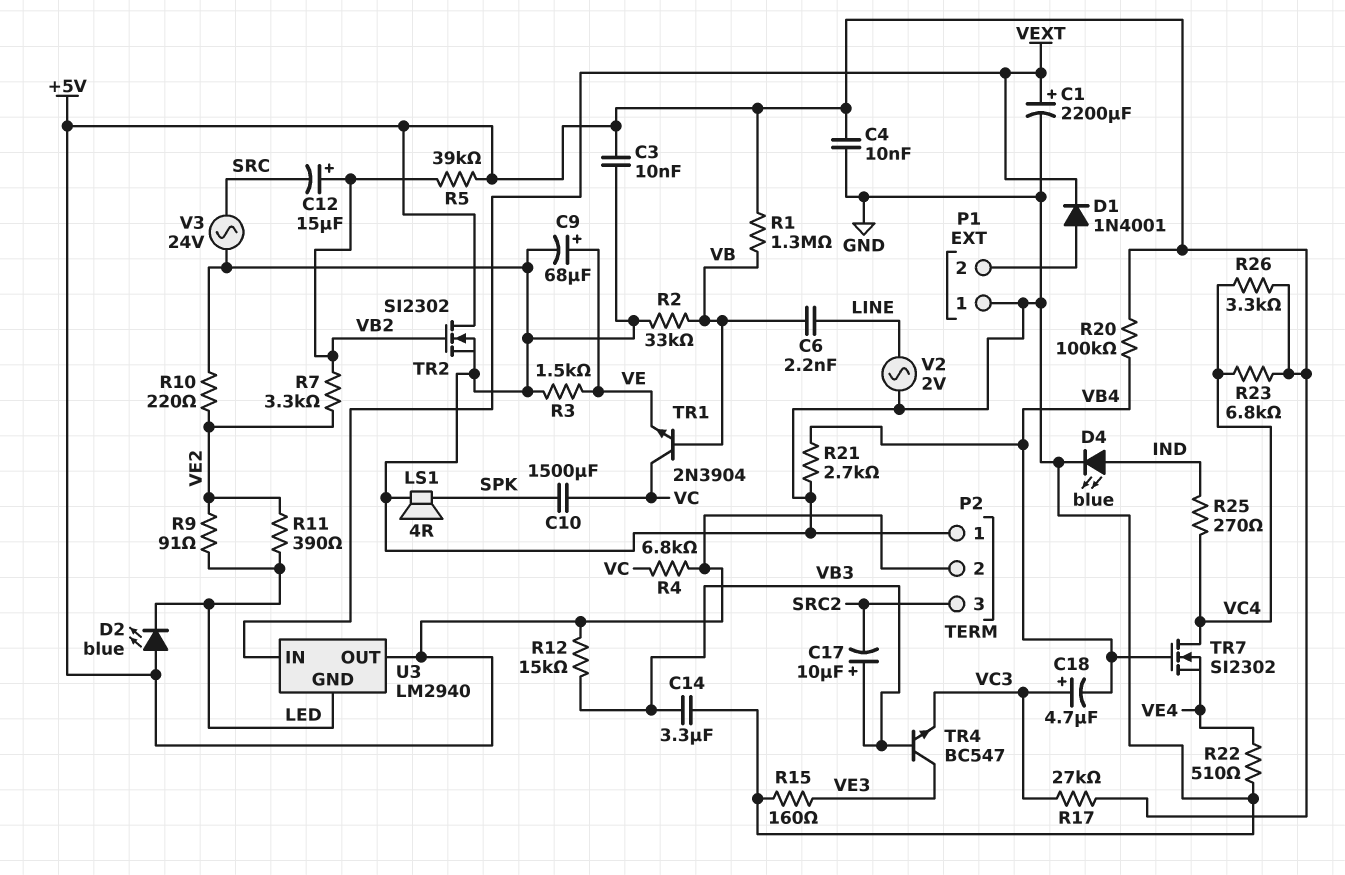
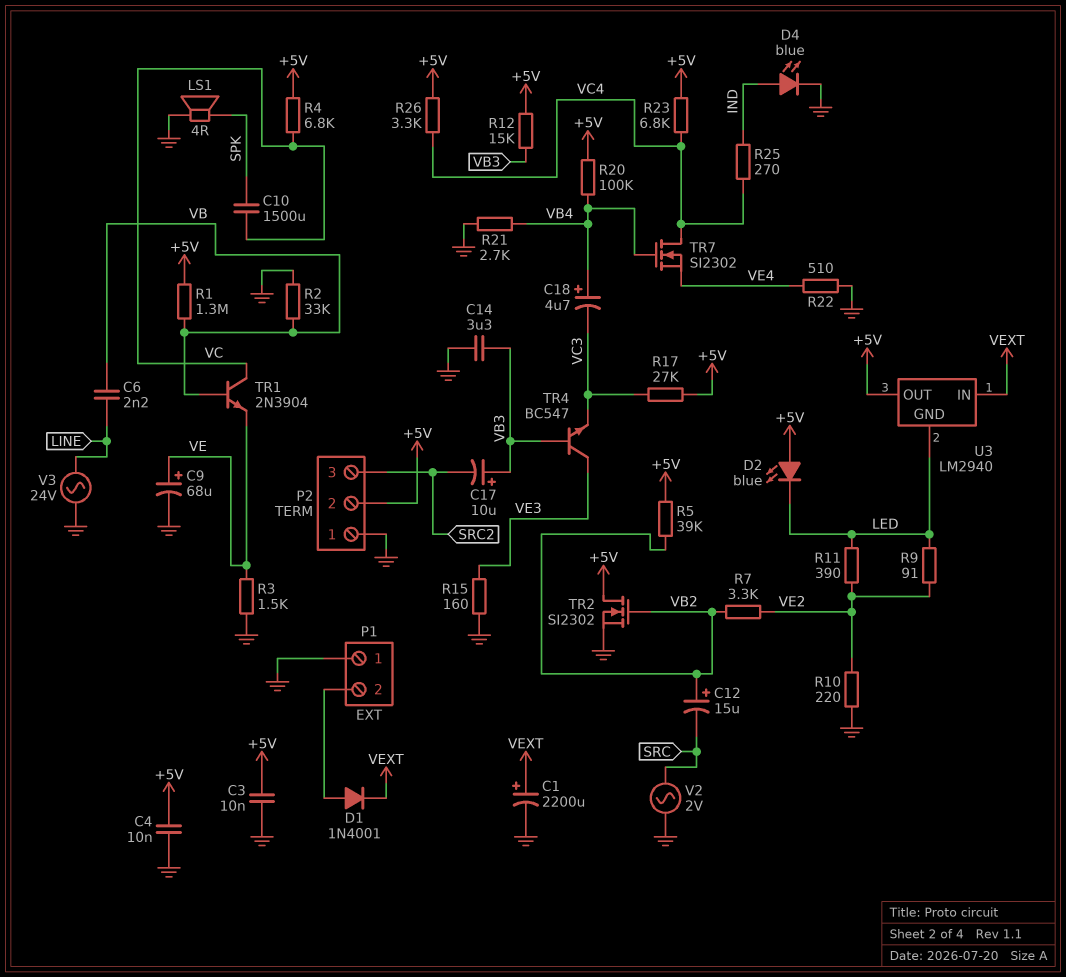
C18: 4.7uF (plus VC3, minus VB4) -> 4.7uF (plus VB4, minus VC3)
V2: AC 2V (GND, LINE) -> AC 2V (GND, SRC)
V3: AC 24V (GND, SRC) -> AC 24V (GND, LINE)

